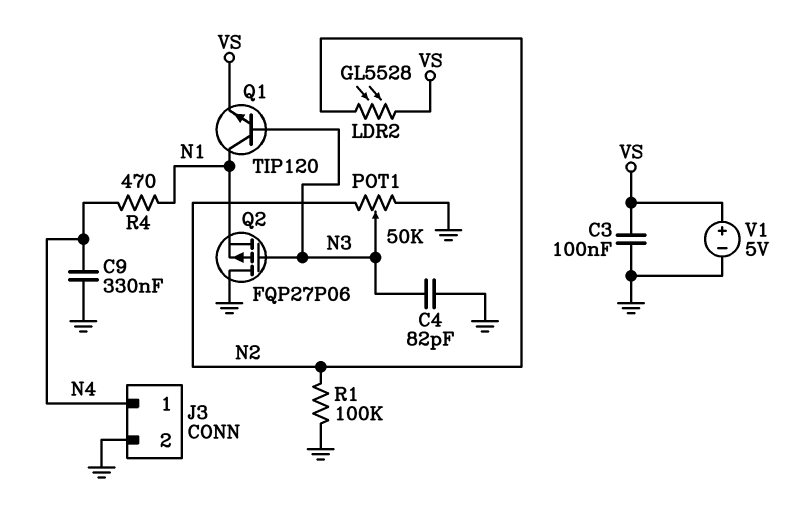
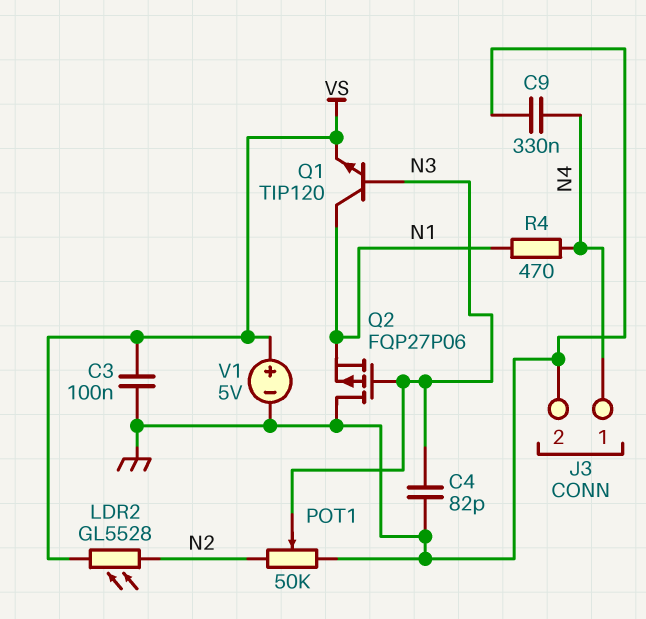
R1: 100k (GND, N2) -> none

